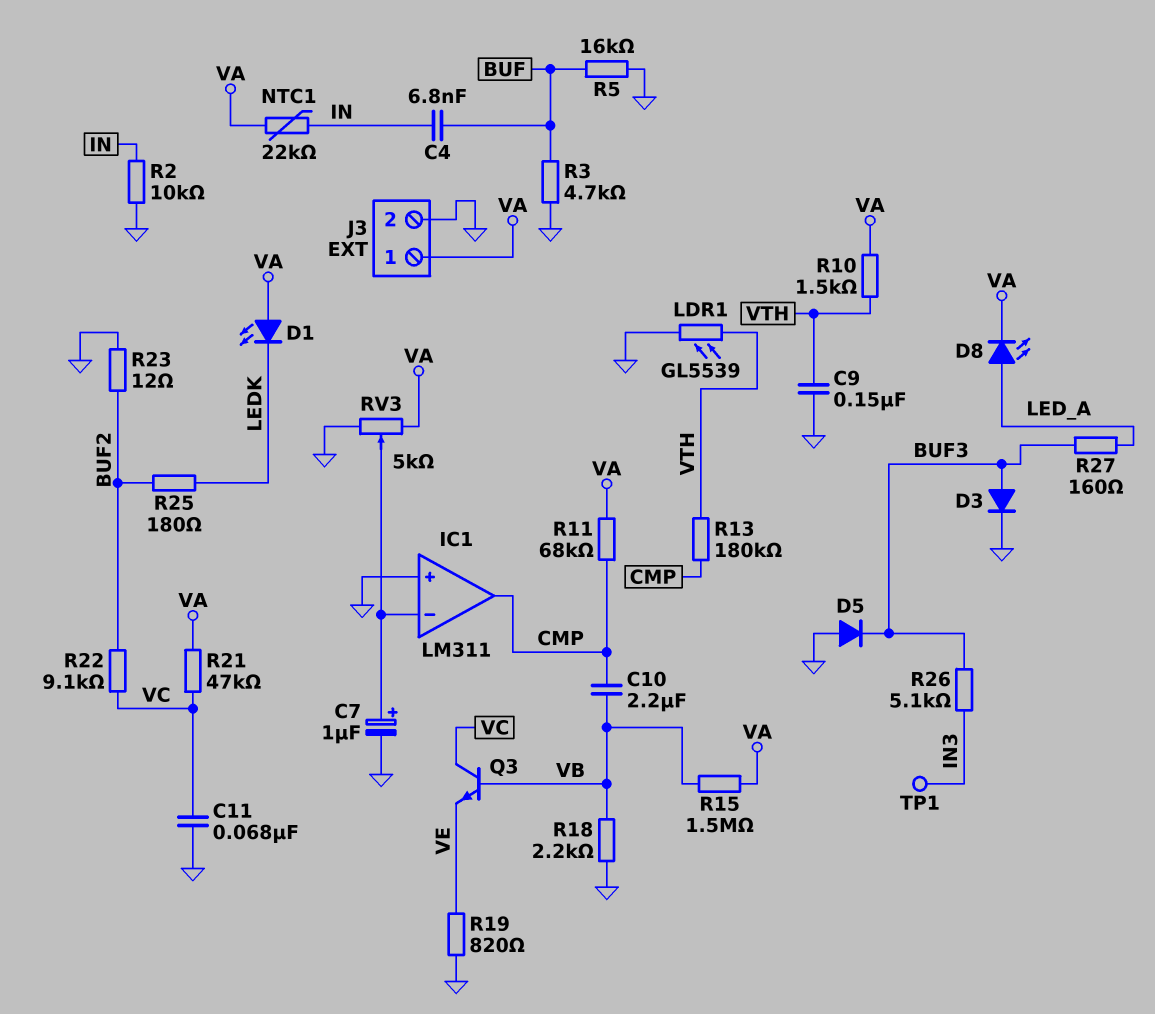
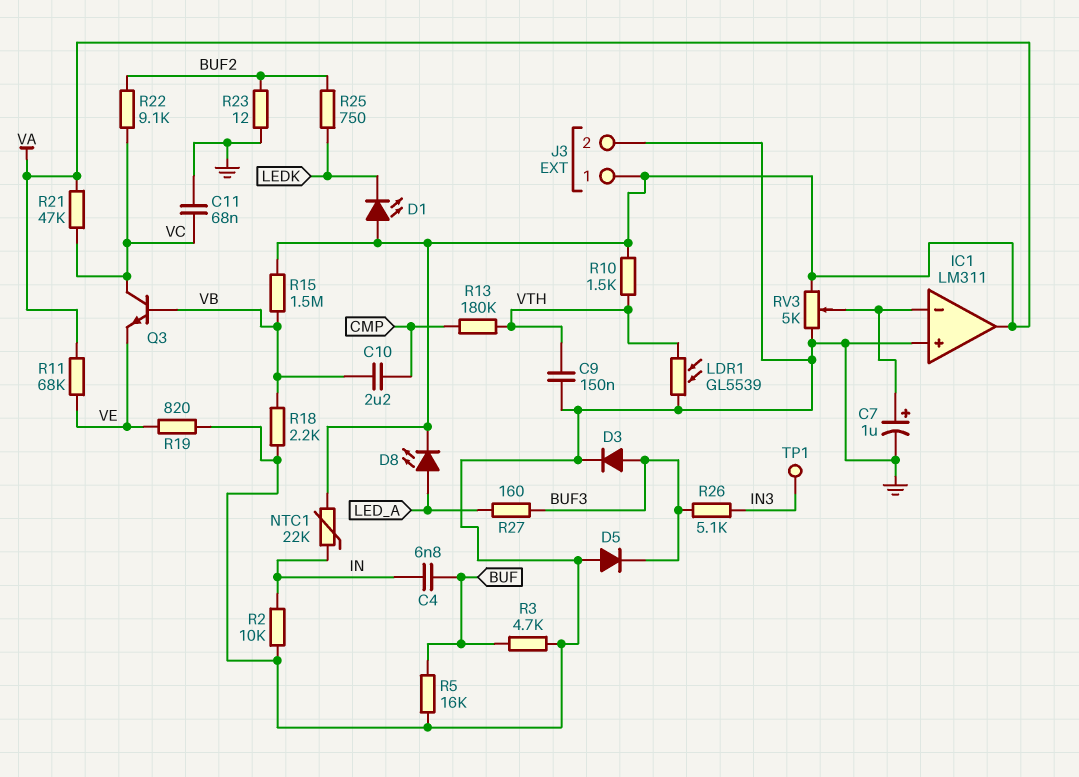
IC1 pin out: CMP -> VA
R11: 68k (CMP, VA) -> 68k (VA, VE)
R25: 180 (BUF2, LEDK) -> 750 (BUF2, LEDK)

